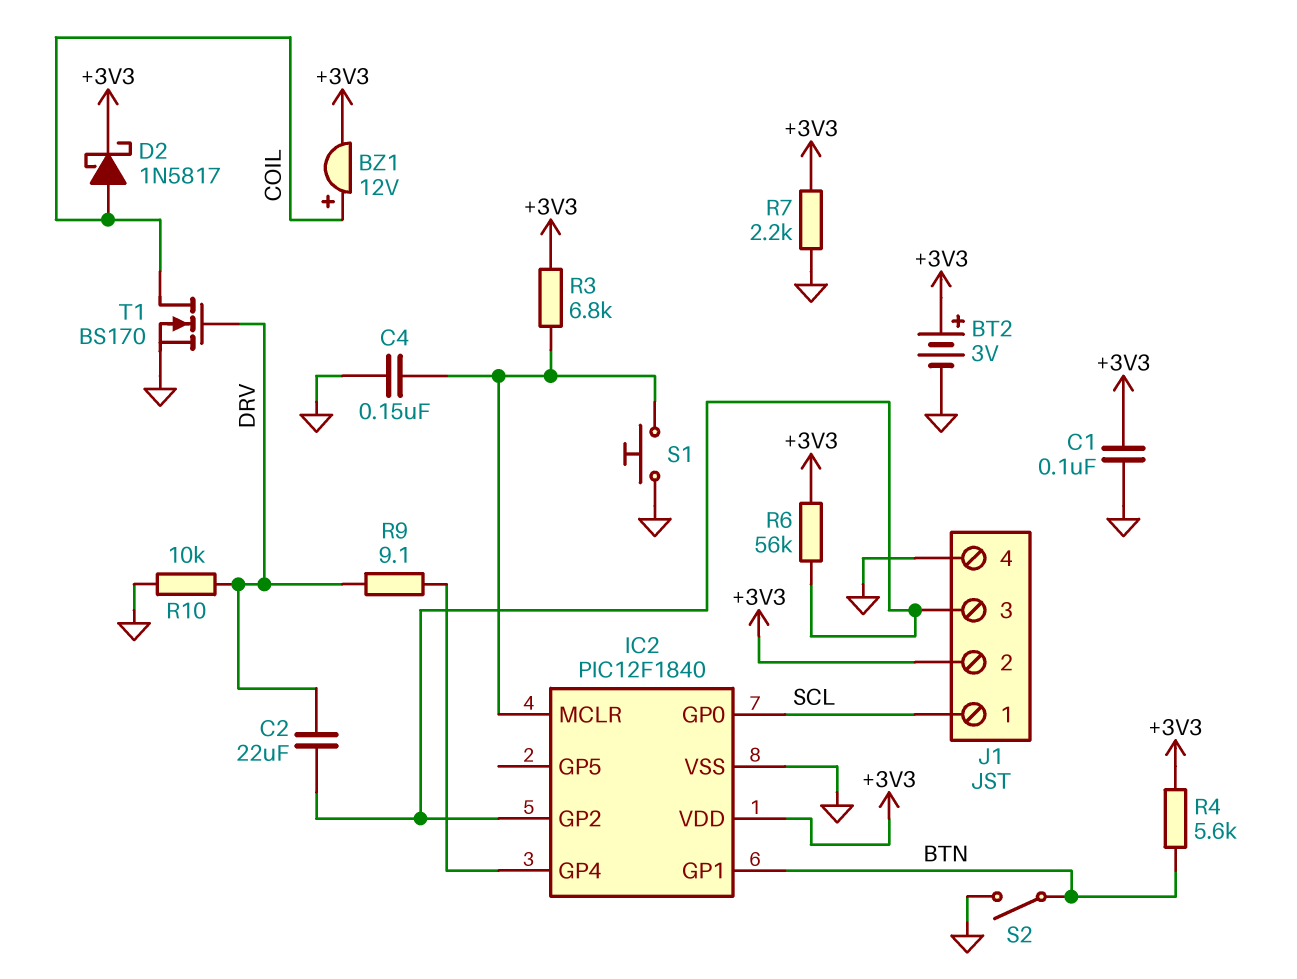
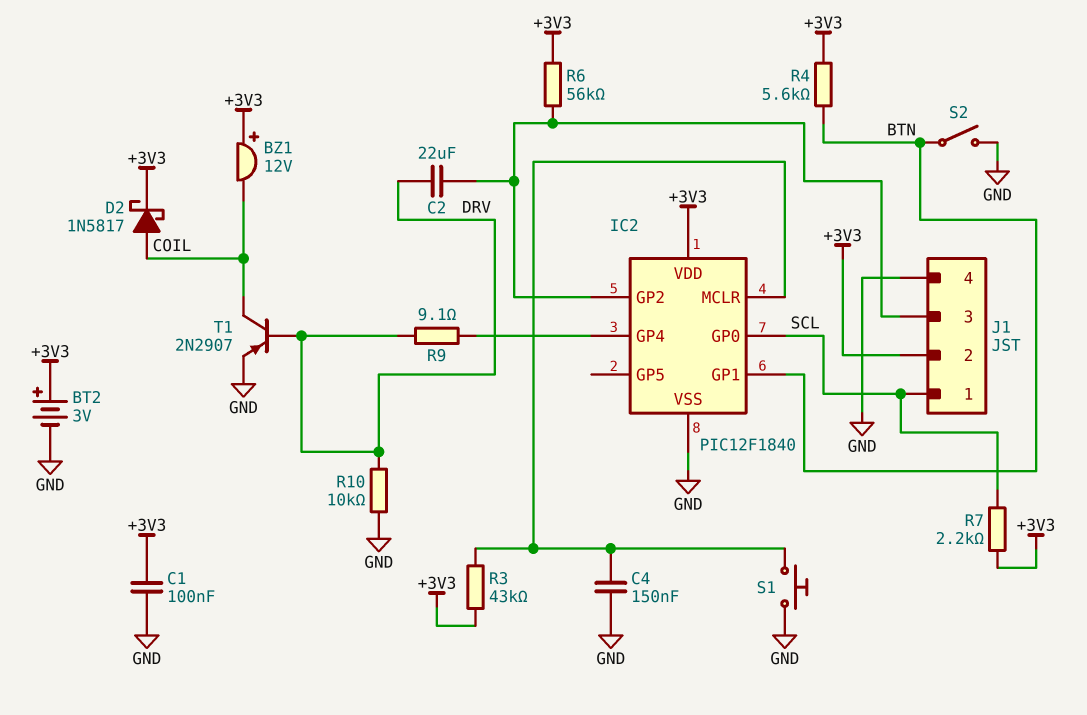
BZ1: buzzer 12V (plus COIL, minus +3V3) -> buzzer 12V (plus +3V3, minus COIL)
R3: 6.8k (+3V3, IC2/MCLR) -> 43k (+3V3, IC2/MCLR)
R7: 2.2k (+3V3, GND) -> 2.2k (+3V3, SCL)
T1: NMOS BS170 (G DRV, D COIL, S GND) -> PNP 2N2907 (B DRV, C COIL, E GND)

